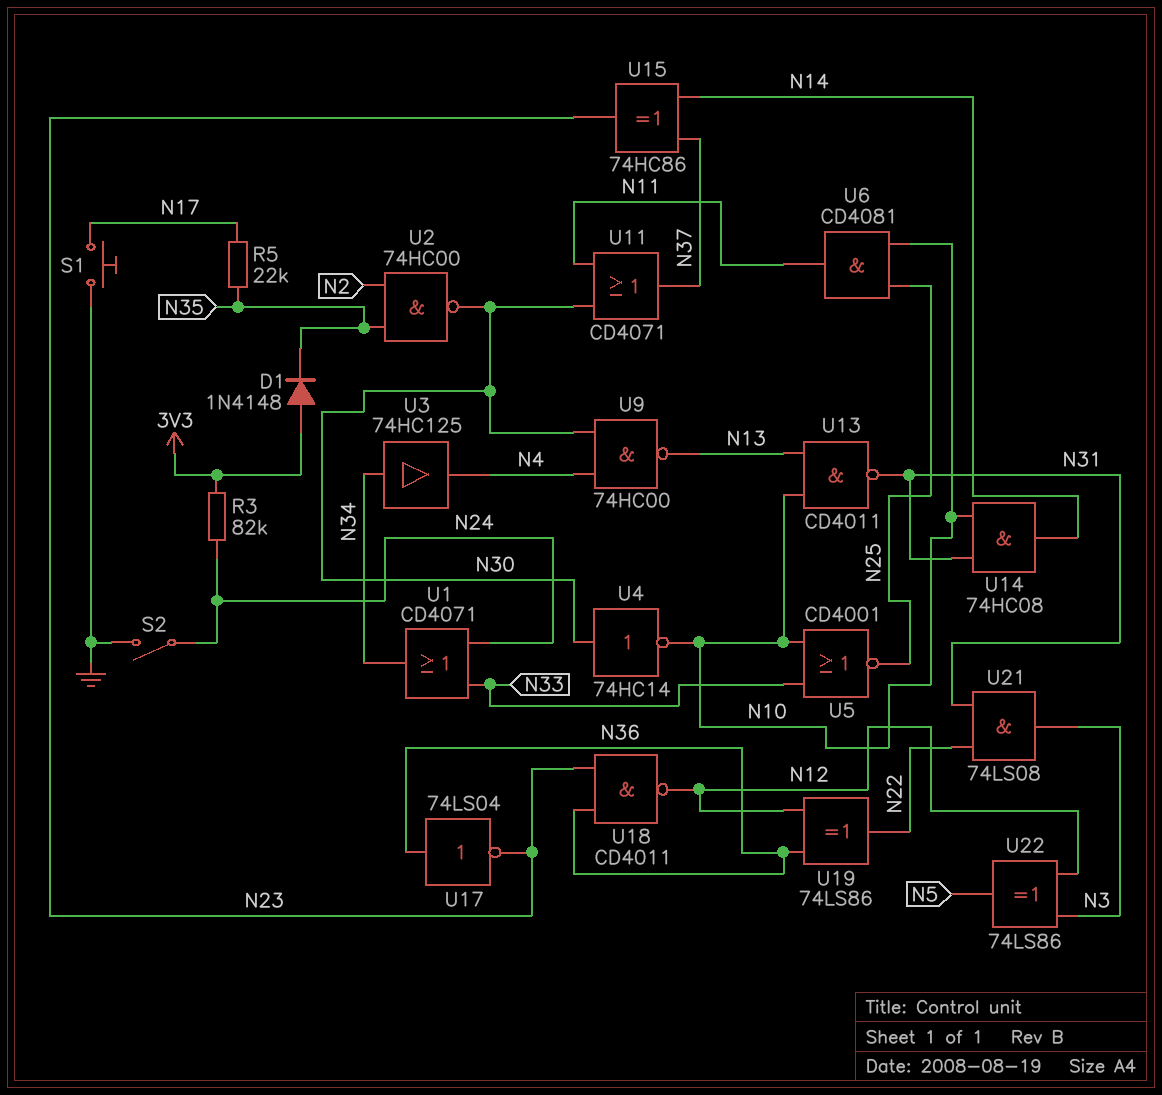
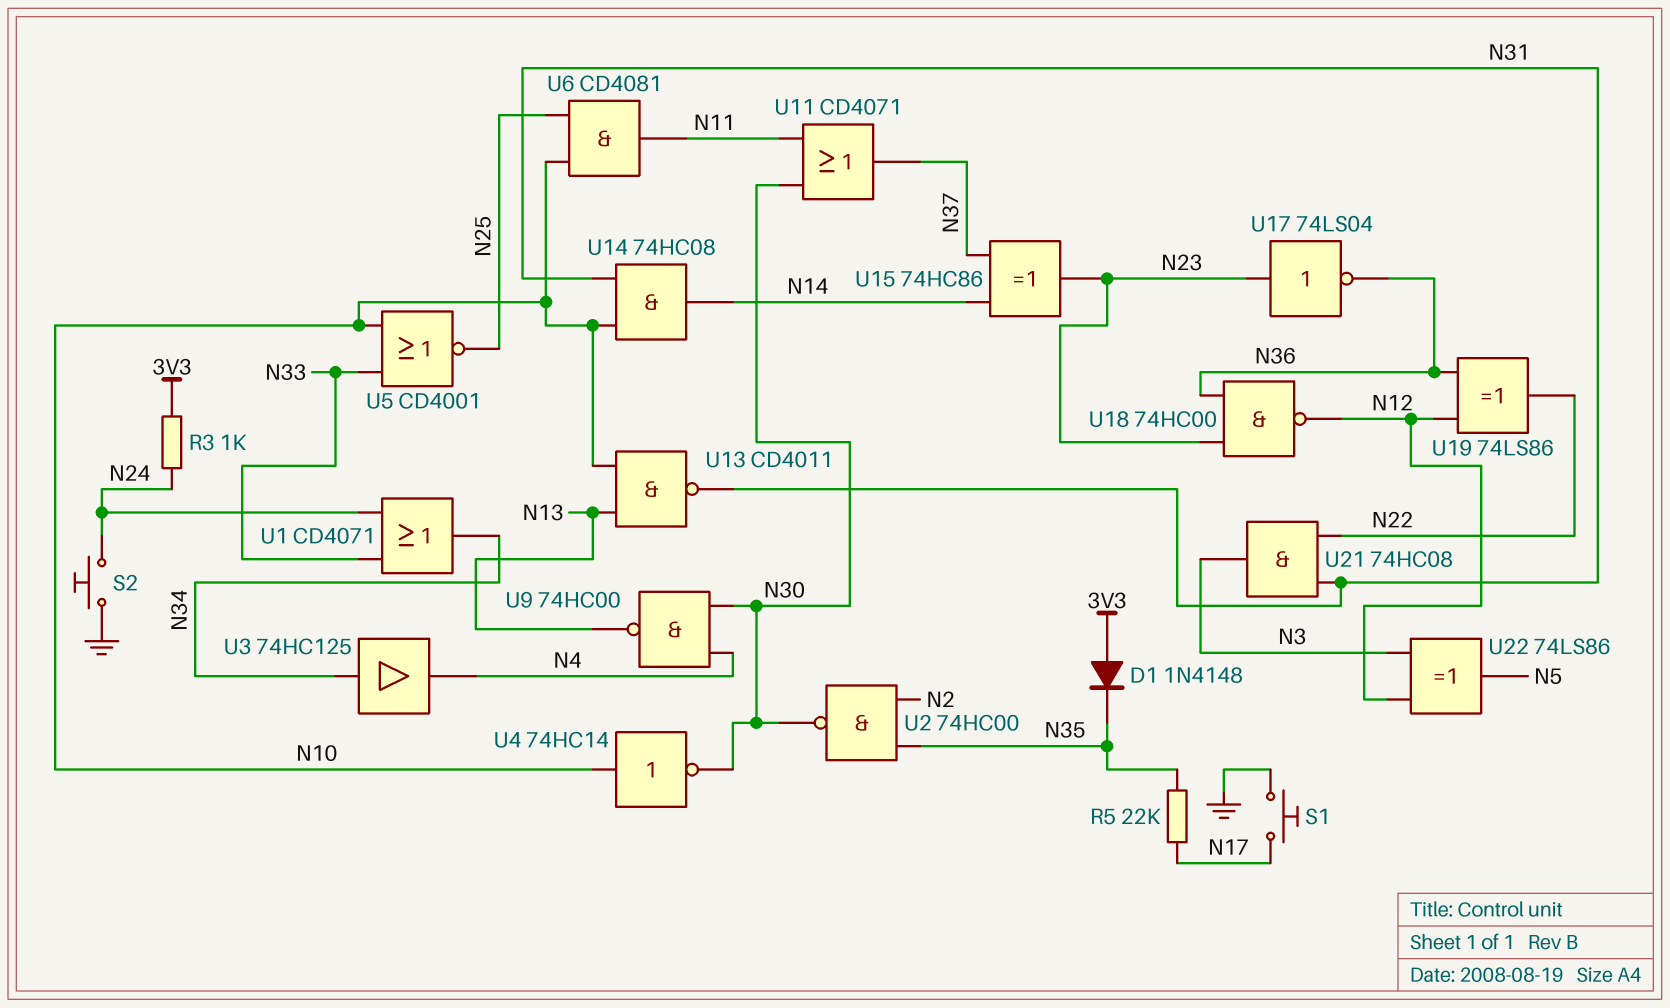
R3: 82k (3V3, N24) -> 1k (3V3, N24)
S2: switch (GND, N24) -> button (GND, N24)
U4: NOT 74HC14 (in N30, out N10) -> NOT 74HC14 (in N10, out N30)
U17: NOT 74LS04 (in N36, out N23) -> NOT 74LS04 (in N23, out N36)
U18: NAND CD4011 (in N23, in N36, out N12) -> NAND 74HC00 (in N23, in N36, out N12)
U21: AND 74LS08 (in N22, in N31, out N3) -> AND 74HC08 (in N22, in N31, out N3)

